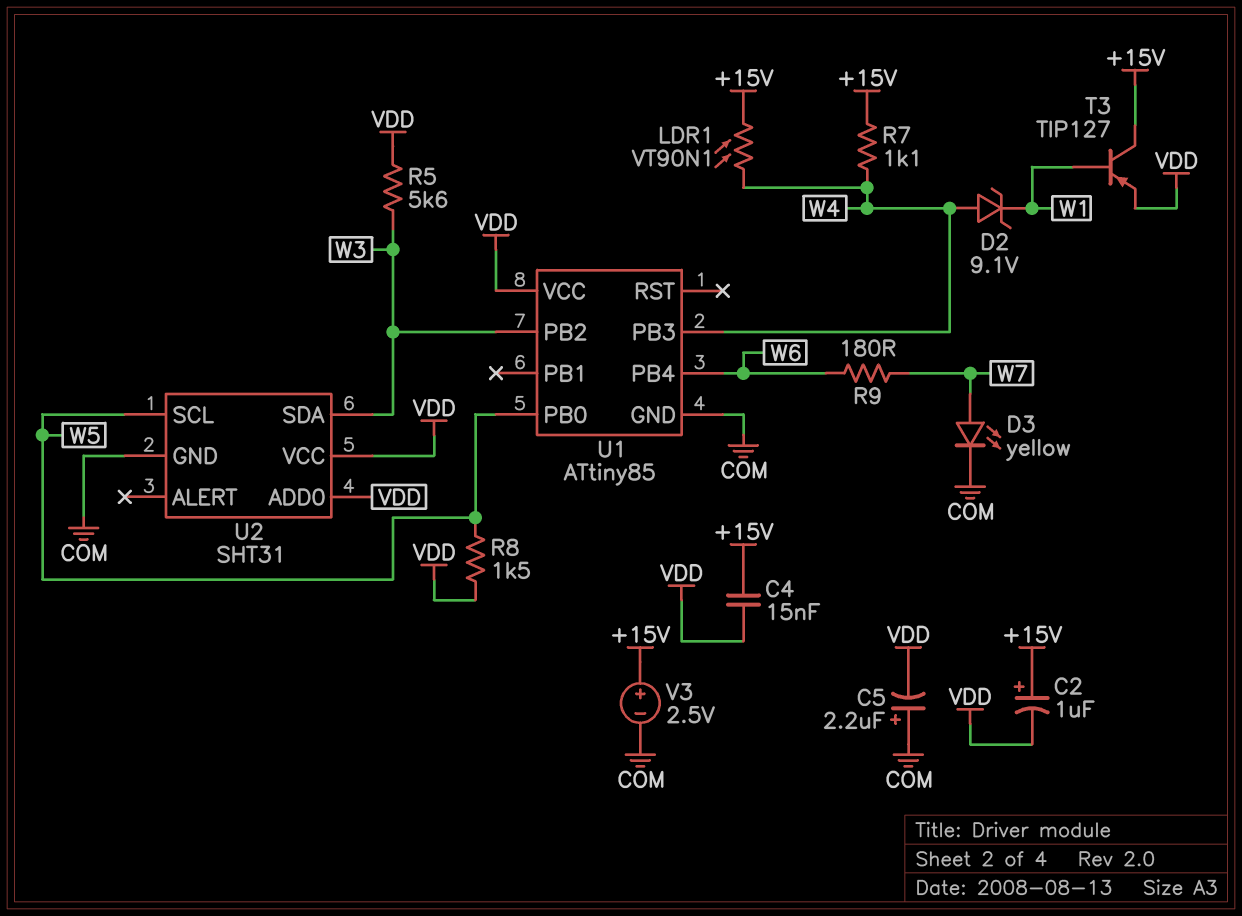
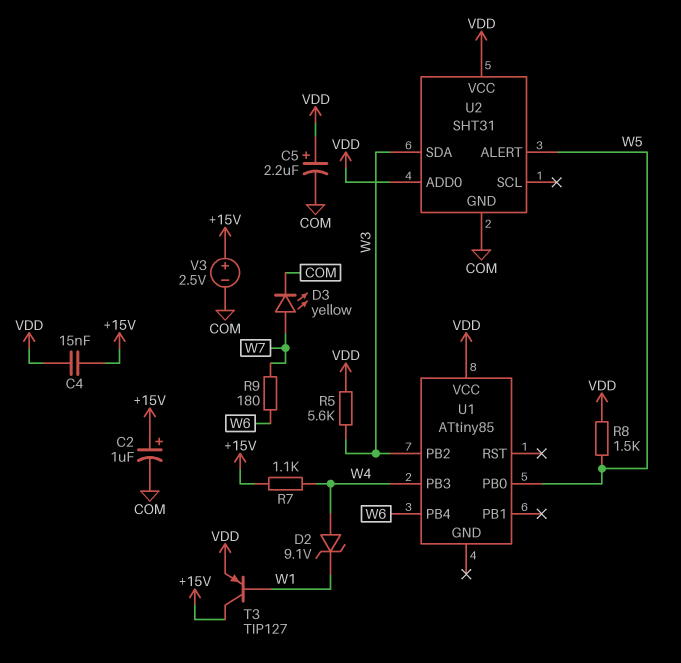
C2: 1uF (plus +15V, minus VDD) -> 1uF (plus +15V, minus COM)
C5: 2.2uF (plus COM, minus VDD) -> 2.2uF (plus VDD, minus COM)
LDR1: VT90N1 (+15V, W4) -> none
U1 pin GND: COM -> none
U2 pin ALERT: none -> W5
U2 pin SCL: W5 -> none

